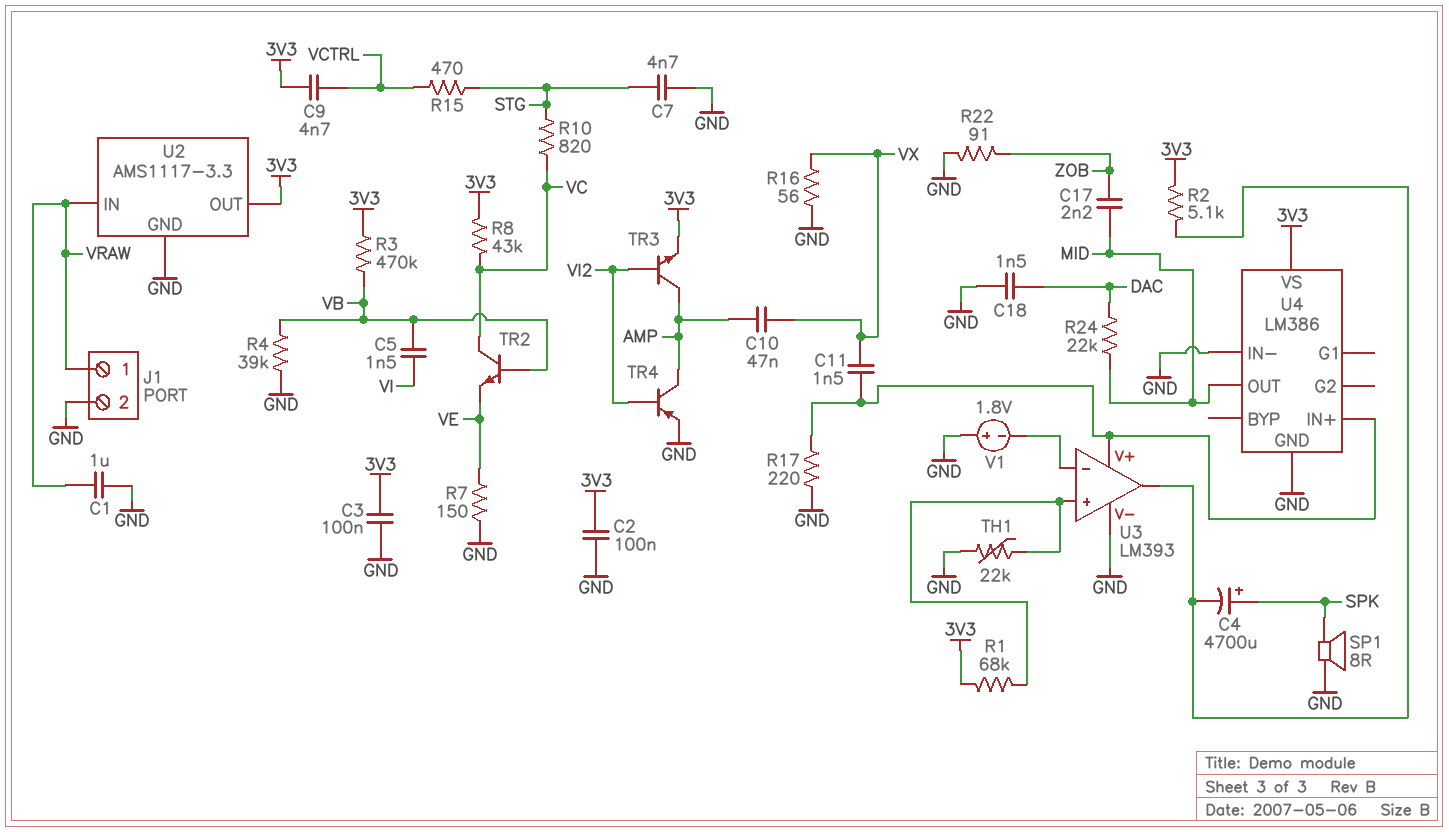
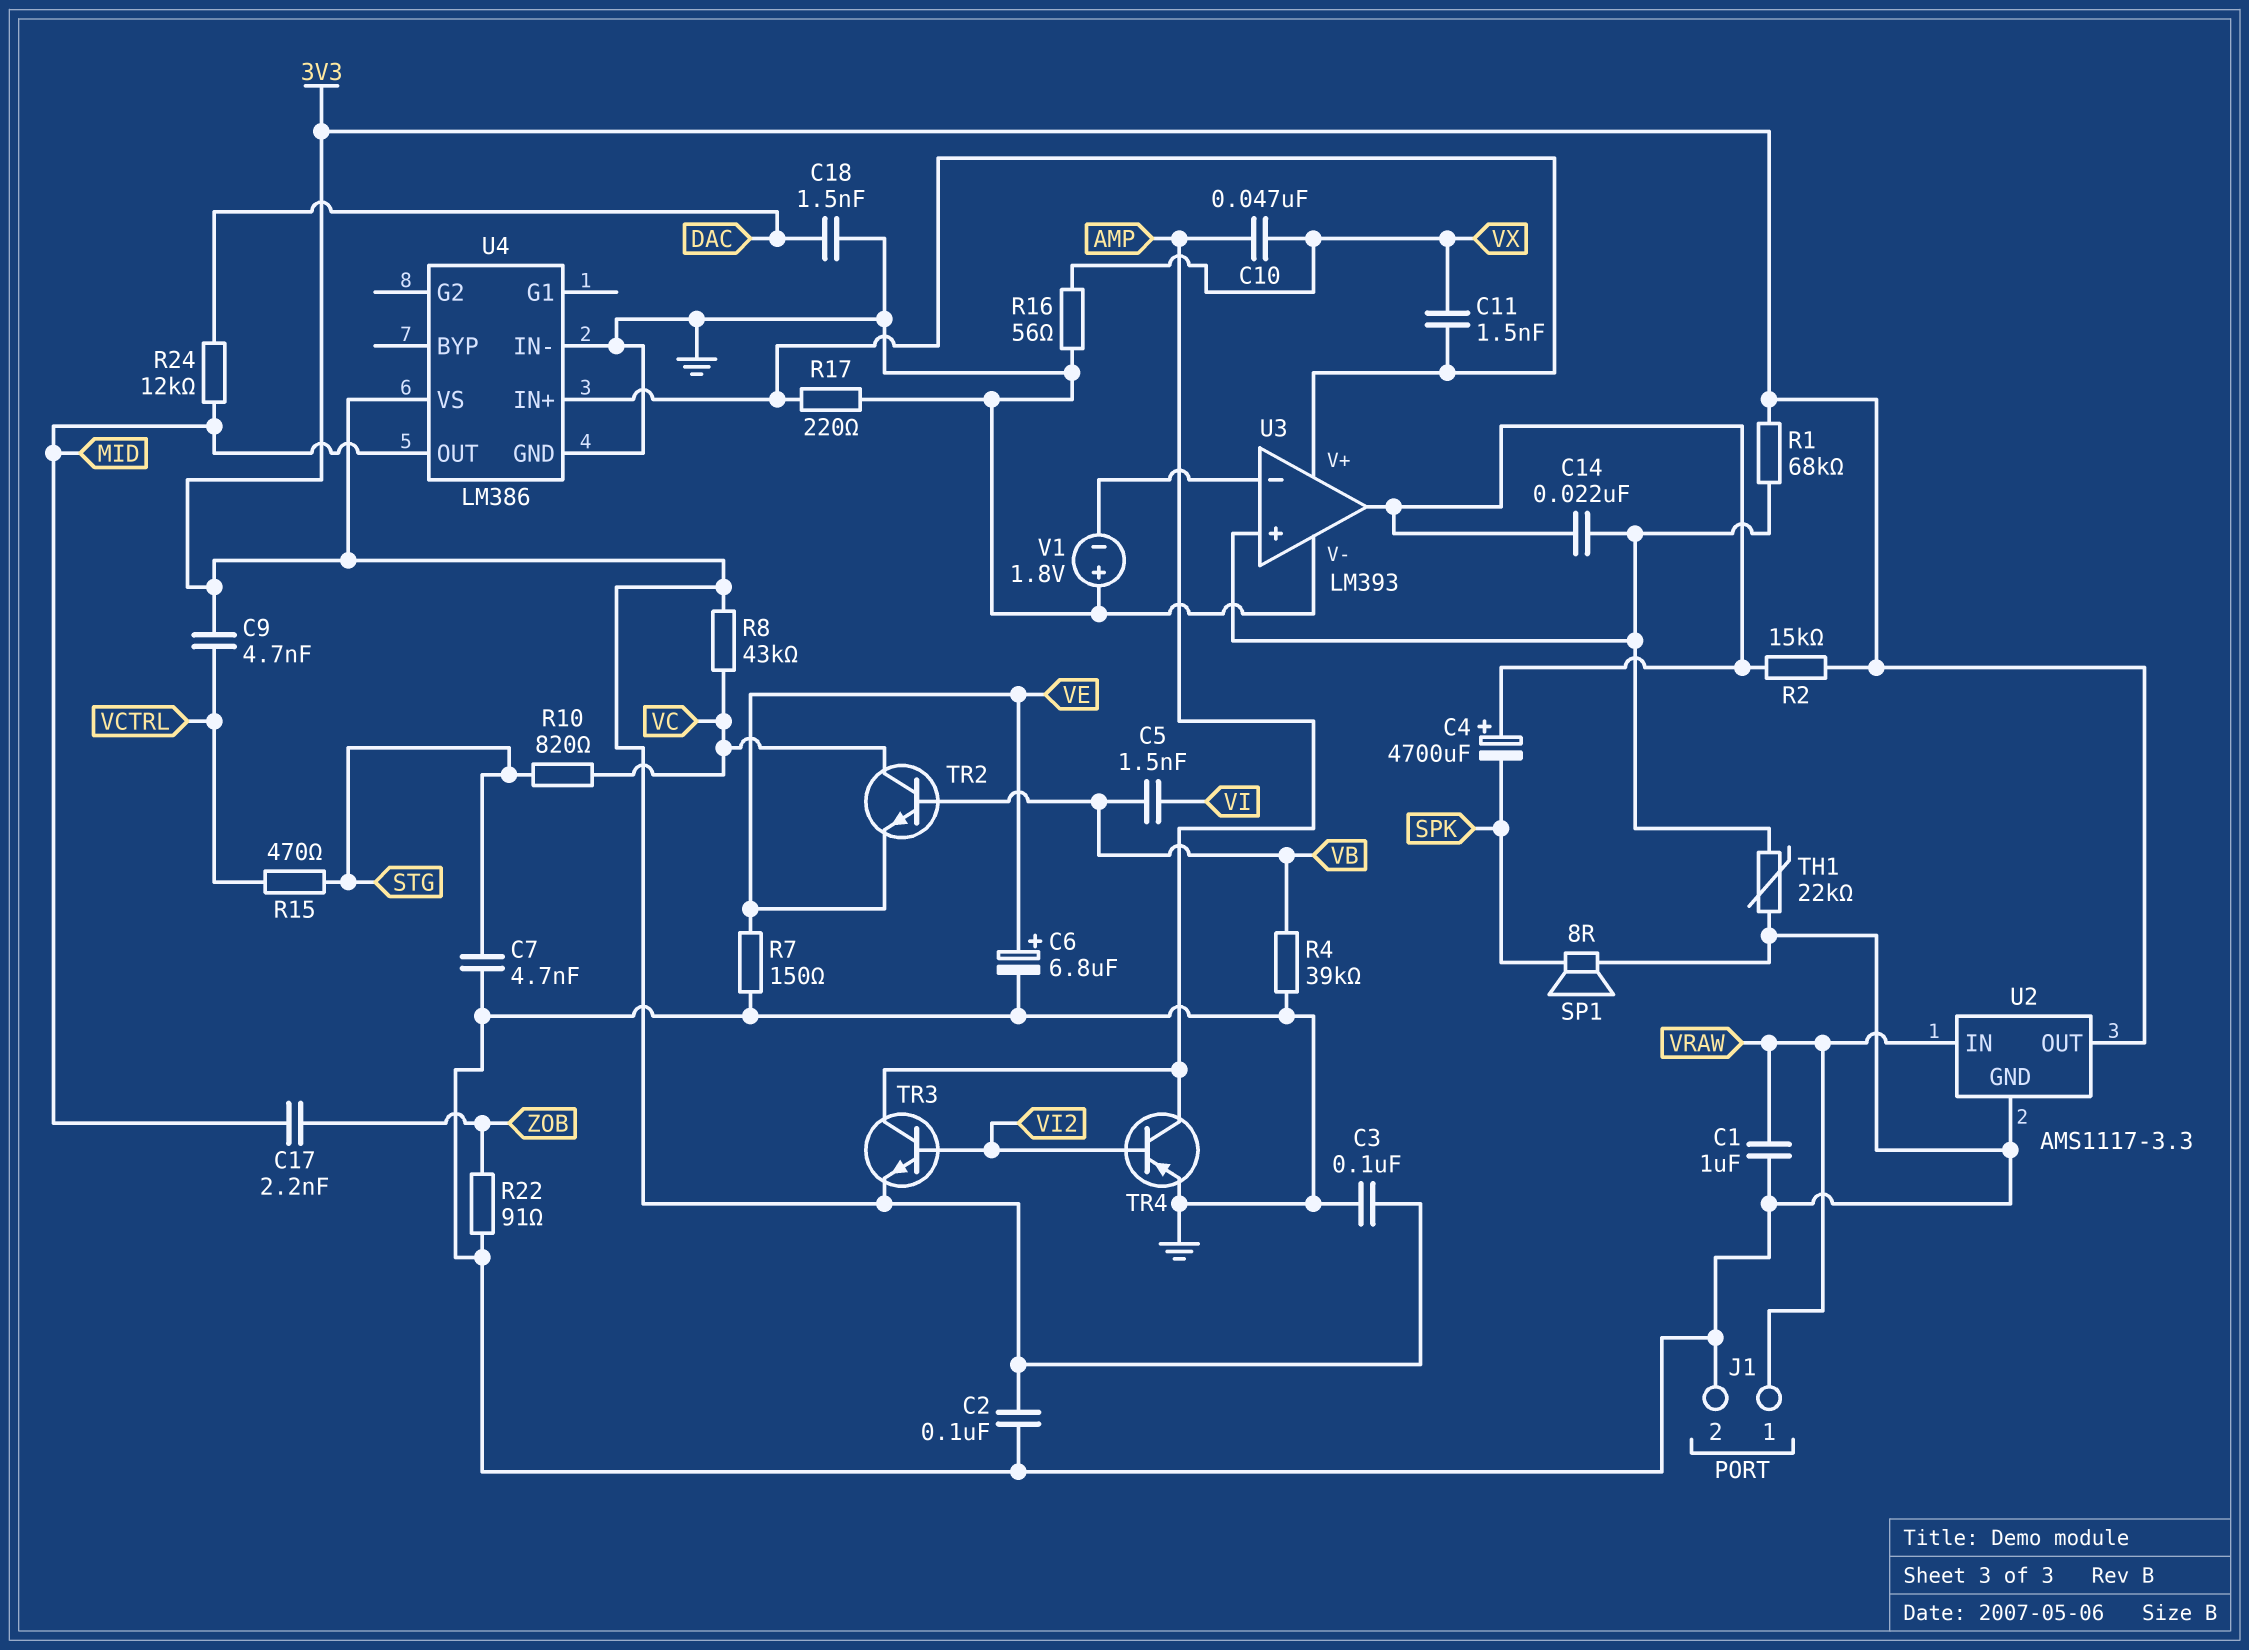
C4: 4700uF (plus SPK, minus U3/out) -> 4700uF (plus U3/out, minus SPK)
C6: none -> 6.8uF (plus VE, minus GND)
C14: none -> 22nF (U3/in+, U3/out)
R2: 5.1k (3V3, U3/out) -> 15k (3V3, U3/out)
R3: 470k (3V3, VB) -> none
R24: 22k (DAC, MID) -> 12k (DAC, MID)

